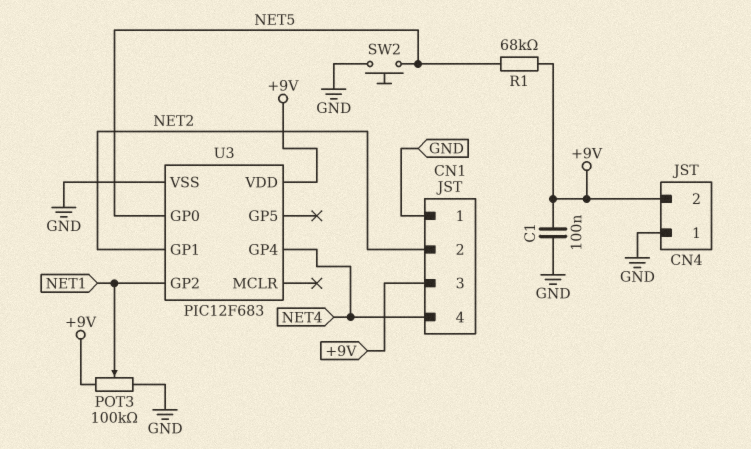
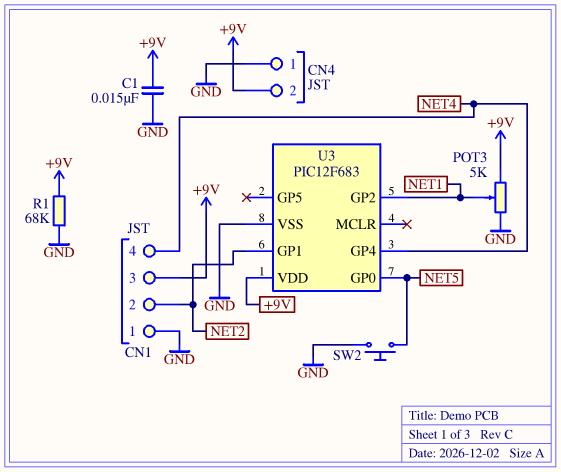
C1: 100nF (+9V, GND) -> 15nF (+9V, GND)
POT3: 100k (+9V, GND, wiper NET1) -> 5k (+9V, GND, wiper NET1)
R1: 68k (+9V, NET5) -> 68k (+9V, GND)

